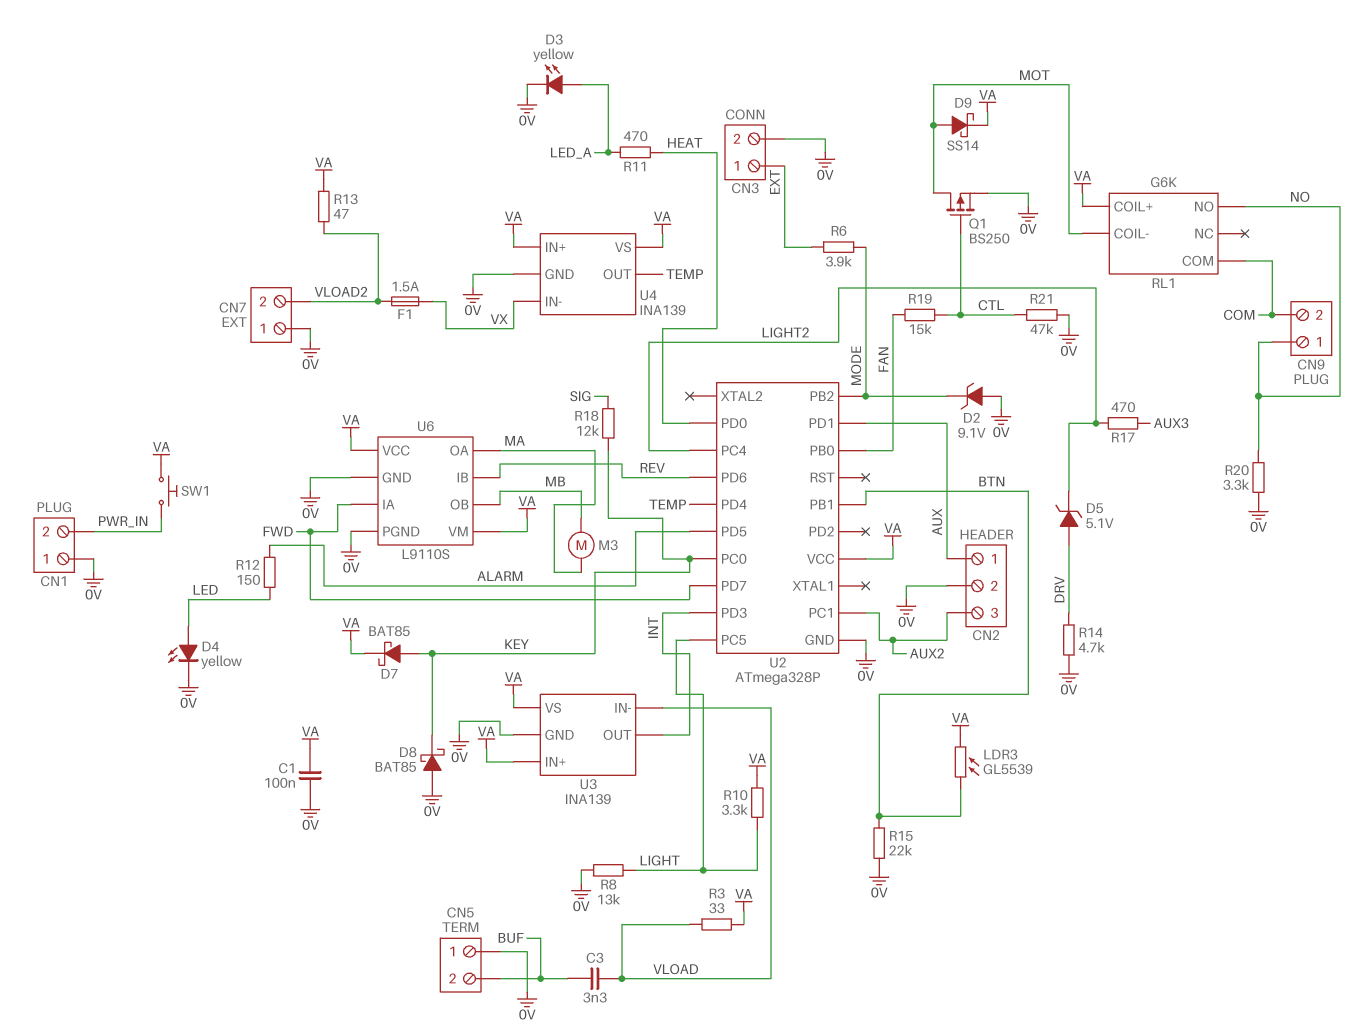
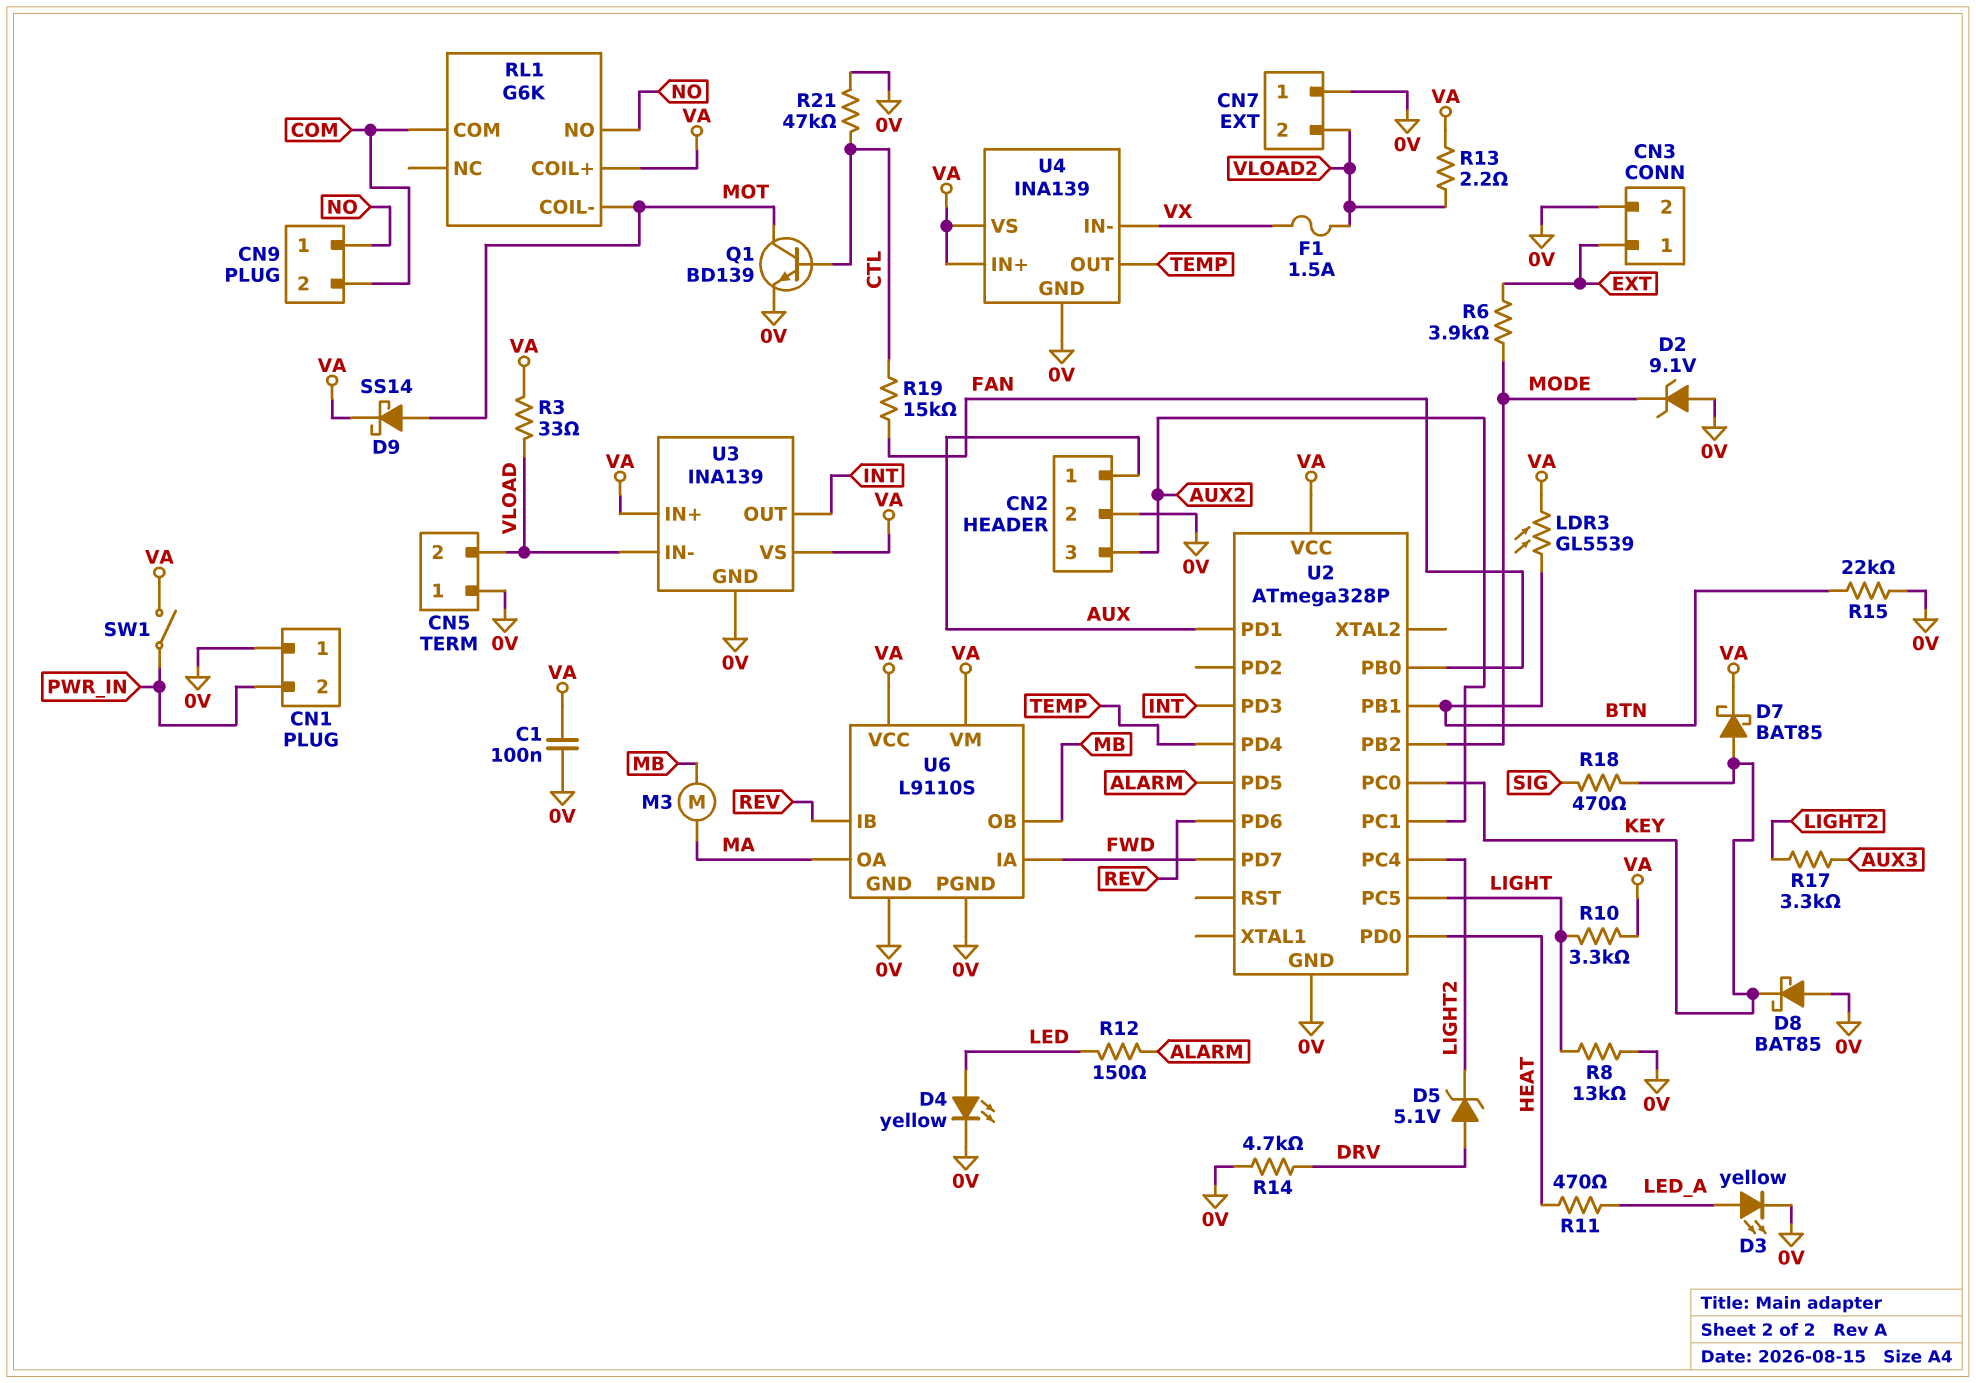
C3: 3.3nF (BUF, VLOAD) -> none
CN5 pin 2: BUF -> VLOAD
Q1: PMOS BS250 (G CTL, D MOT, S 0V) -> NPN BD139 (B CTL, C MOT, E 0V)
R13: 47 (VA, VLOAD2) -> 2.2 (VA, VLOAD2)
R17: 470 (AUX3, LIGHT2) -> 3.3k (AUX3, LIGHT2)
R18: 12k (KEY, SIG) -> 470 (KEY, SIG)
R20: 3.3k (0V, NO) -> none
SW1: button (PWR_IN, VA) -> switch (PWR_IN, VA)

